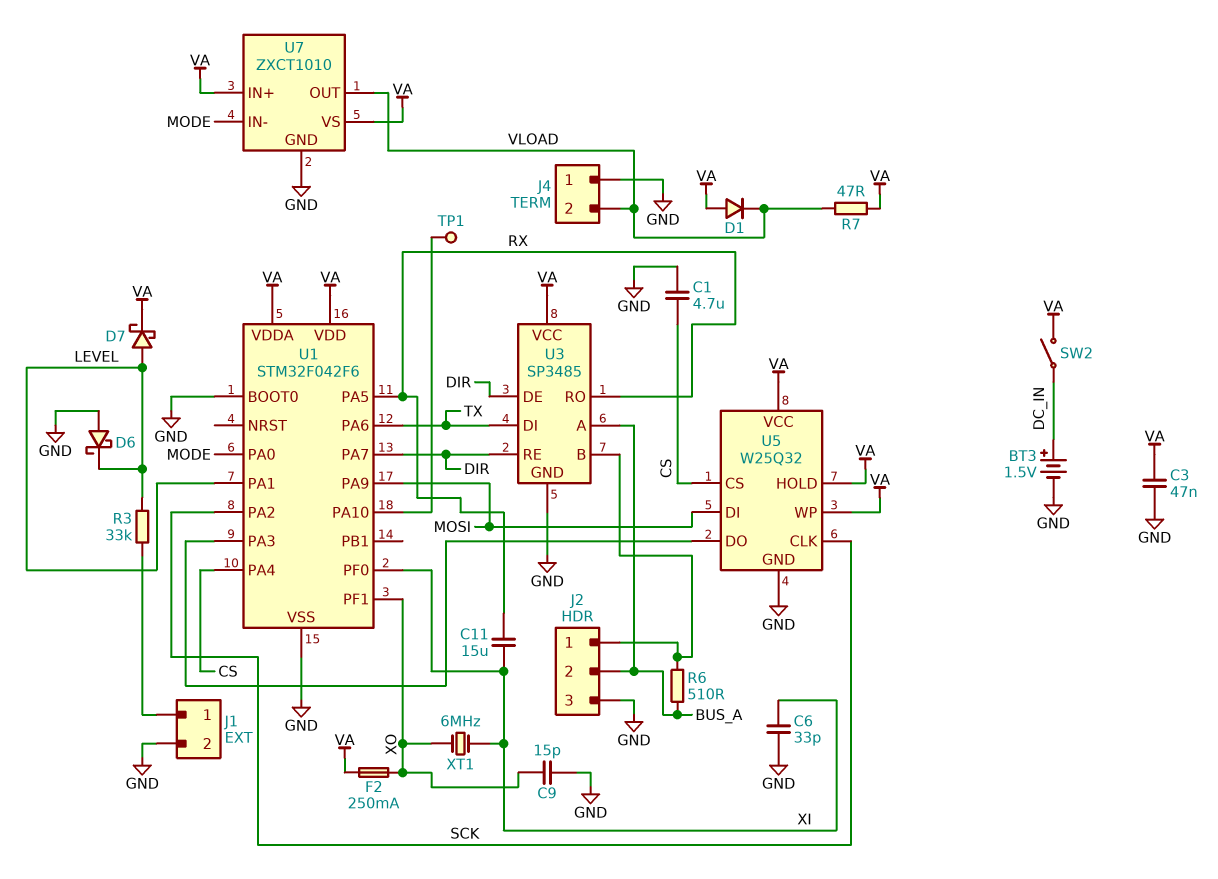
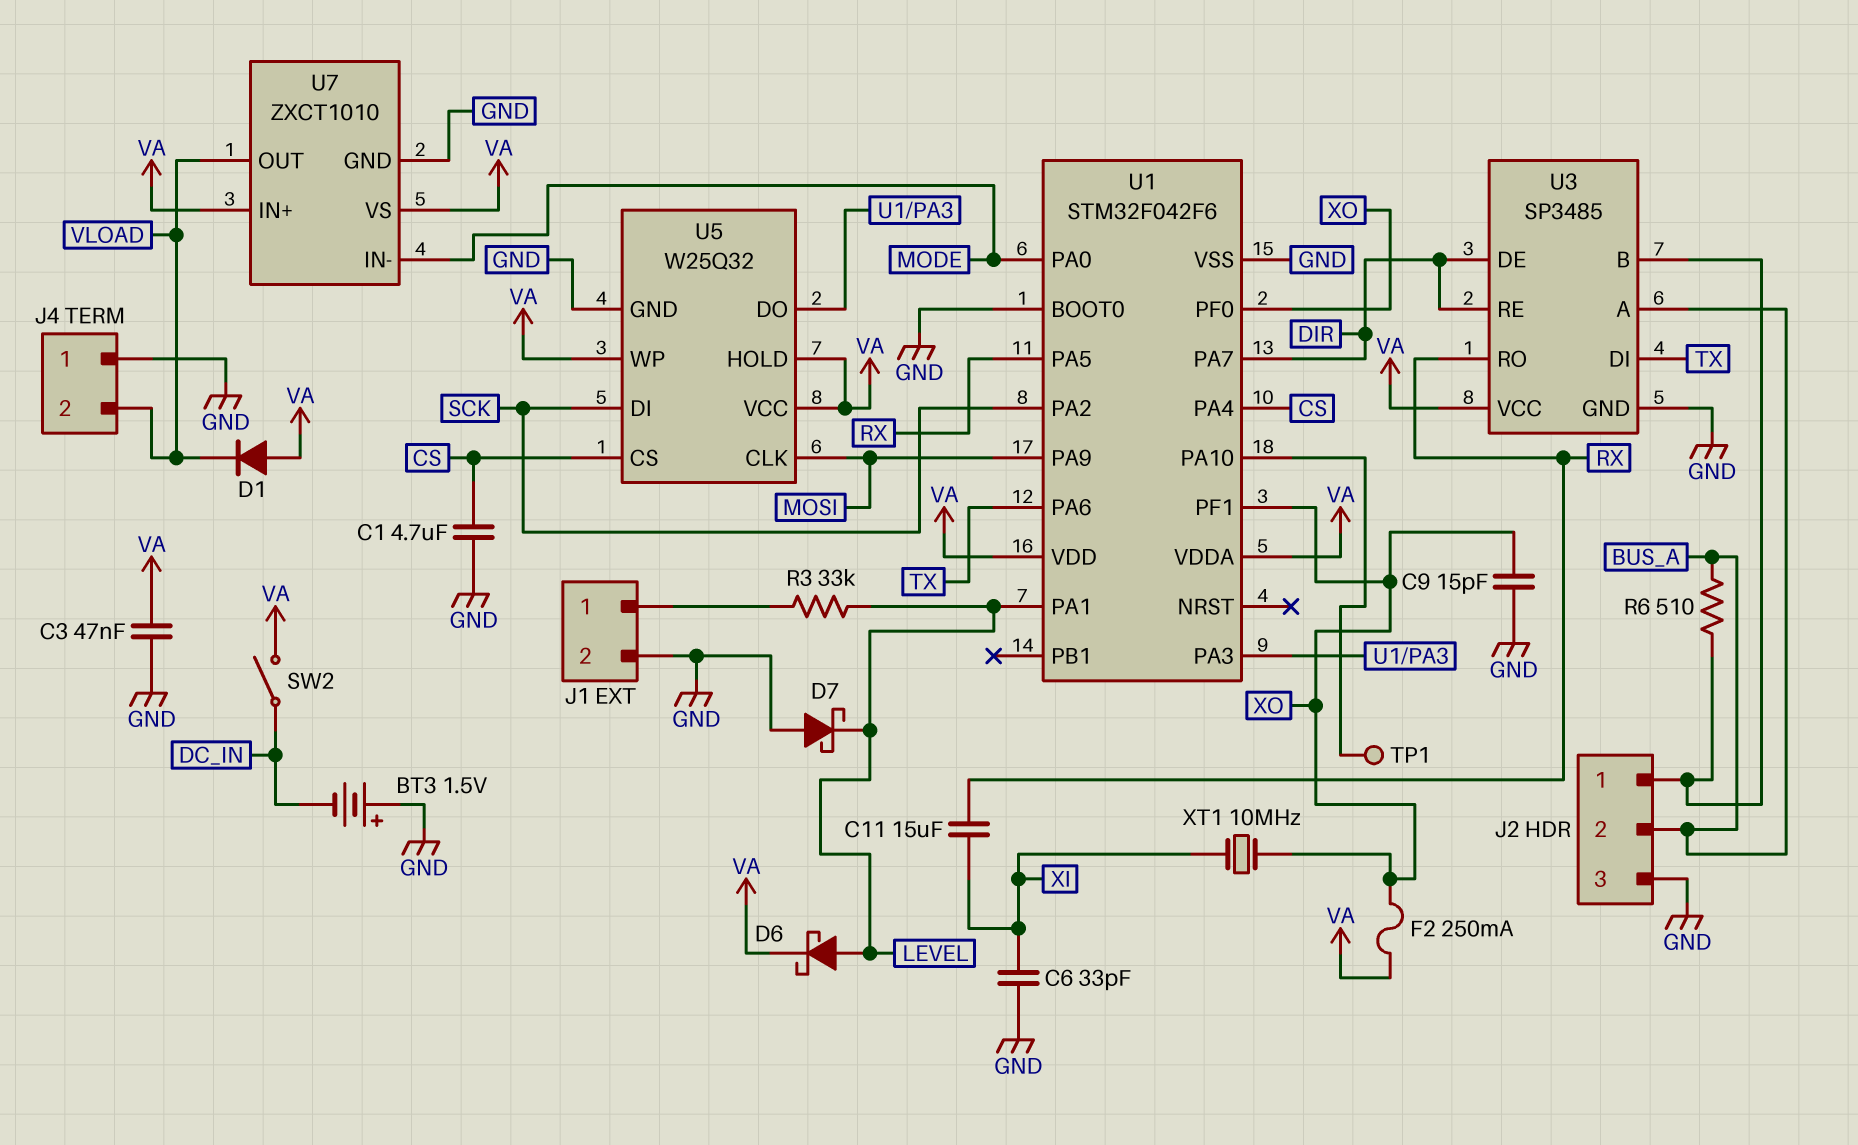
BT3: 1.5V (plus DC_IN, minus GND) -> 1.5V (plus GND, minus DC_IN)
D6: schottky (A GND, K LEVEL) -> schottky (A LEVEL, K VA)
D7: schottky (A LEVEL, K VA) -> schottky (A GND, K LEVEL)
R7: 47 (VA, VLOAD) -> none
U1 pin PF0: XI -> XO
U5 pin CLK: SCK -> MOSI
U5 pin DI: MOSI -> SCK
XT1: 6MHz (XI, XO) -> 10MHz (XI, XO)

